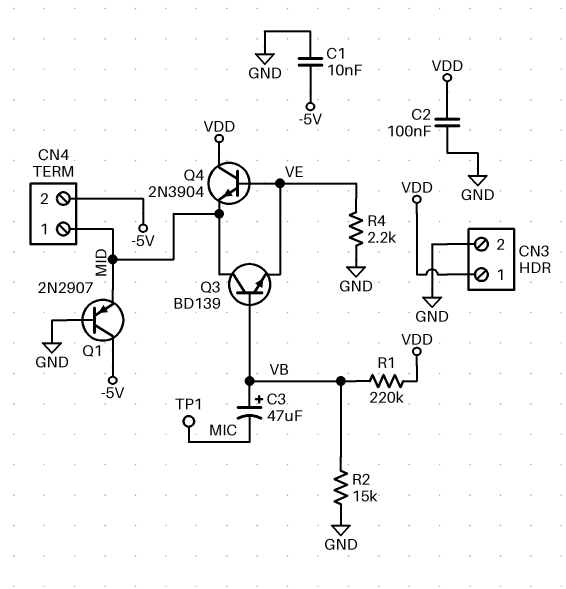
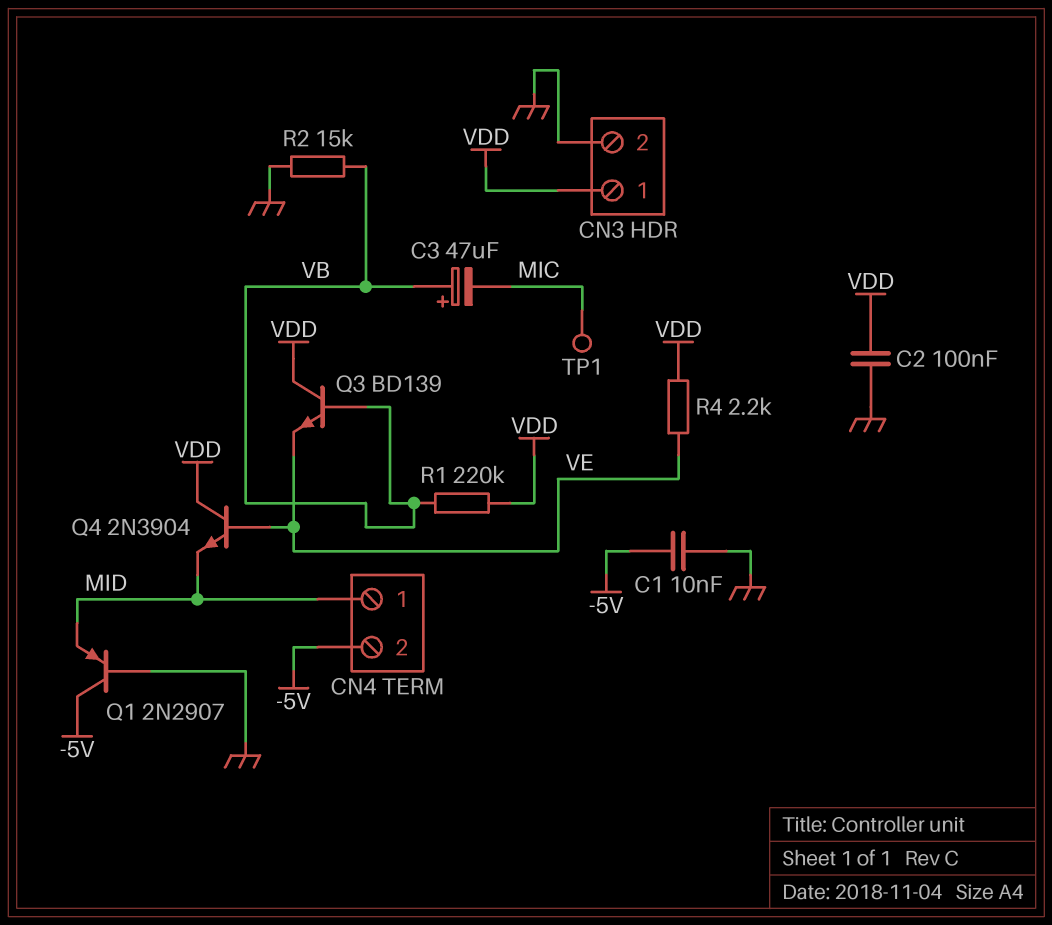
Q3: NPN BD139 (B VB, C MID, E VE) -> NPN BD139 (B VB, C VDD, E VE)
R4: 2.2k (GND, VE) -> 2.2k (VDD, VE)

